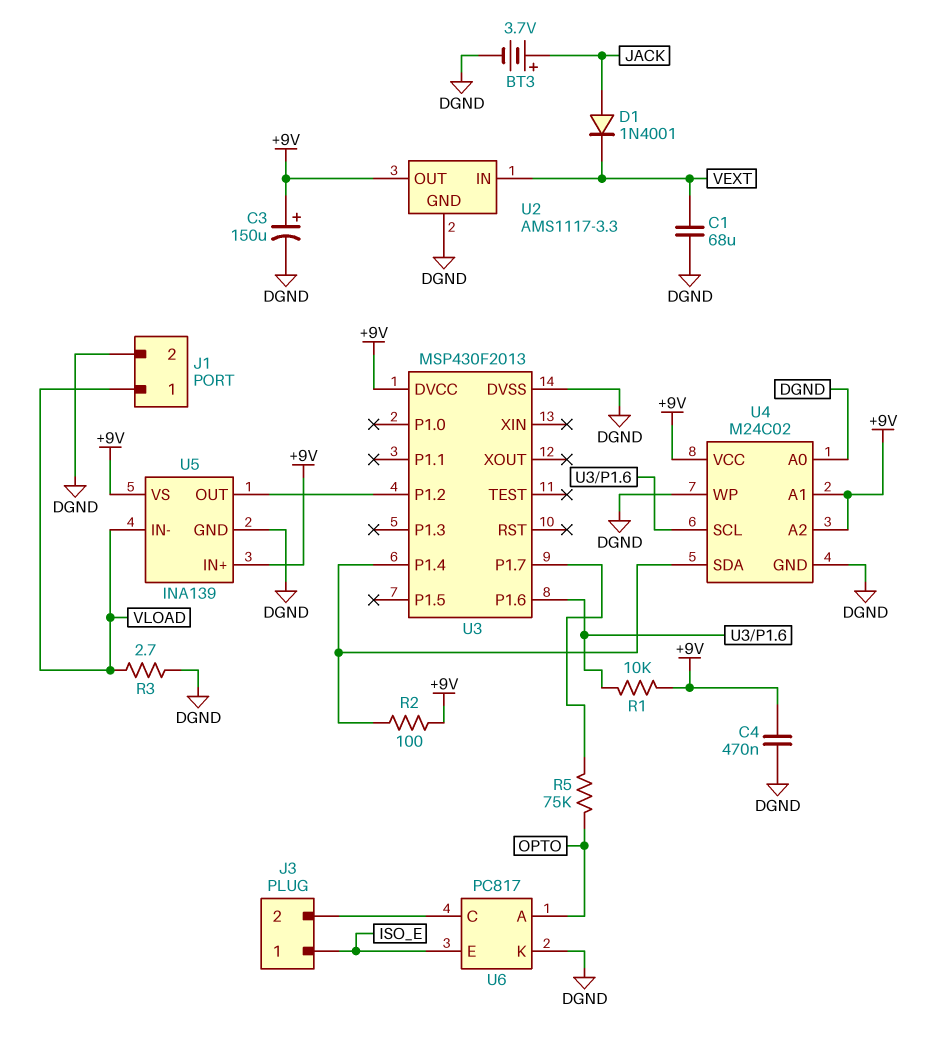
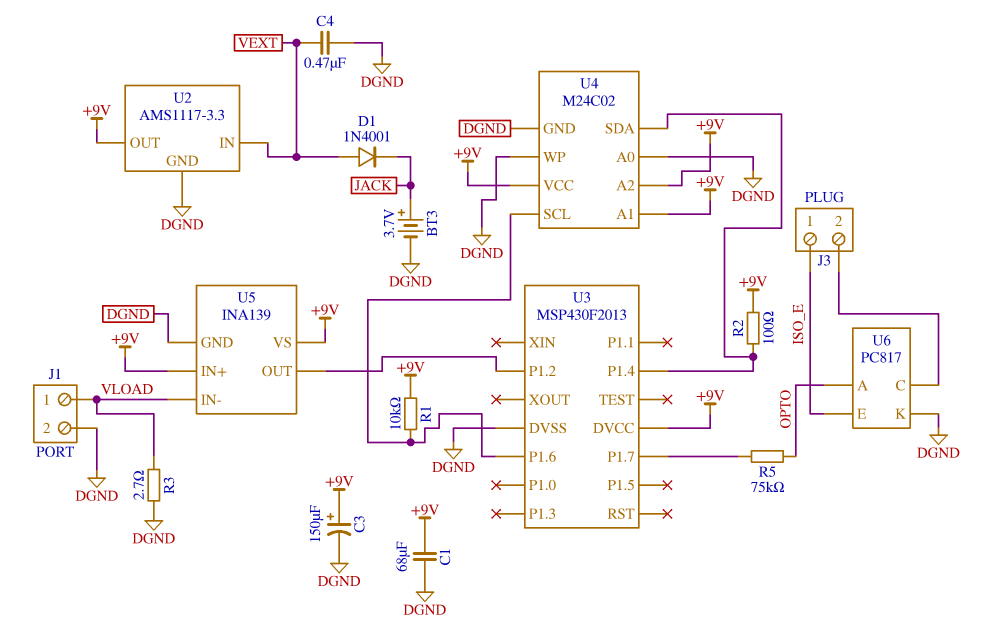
C1: 68uF (DGND, VEXT) -> 68uF (+9V, DGND)
C4: 470nF (+9V, DGND) -> 470nF (DGND, VEXT)
D1: diode 1N4001 (A JACK, K VEXT) -> diode 1N4001 (A VEXT, K JACK)

